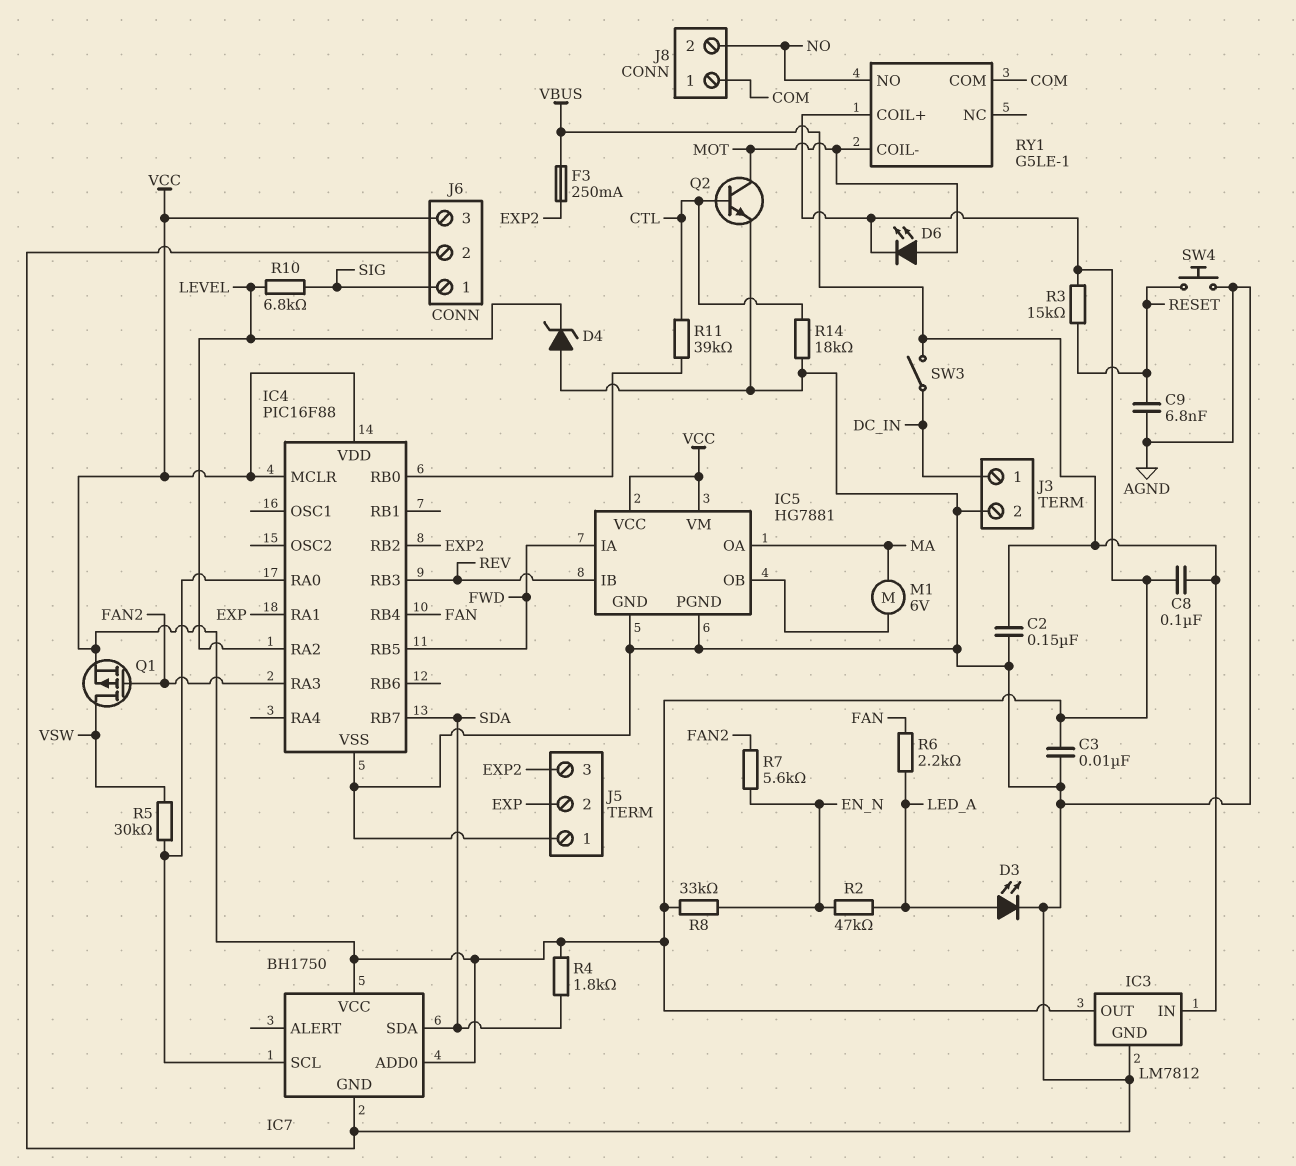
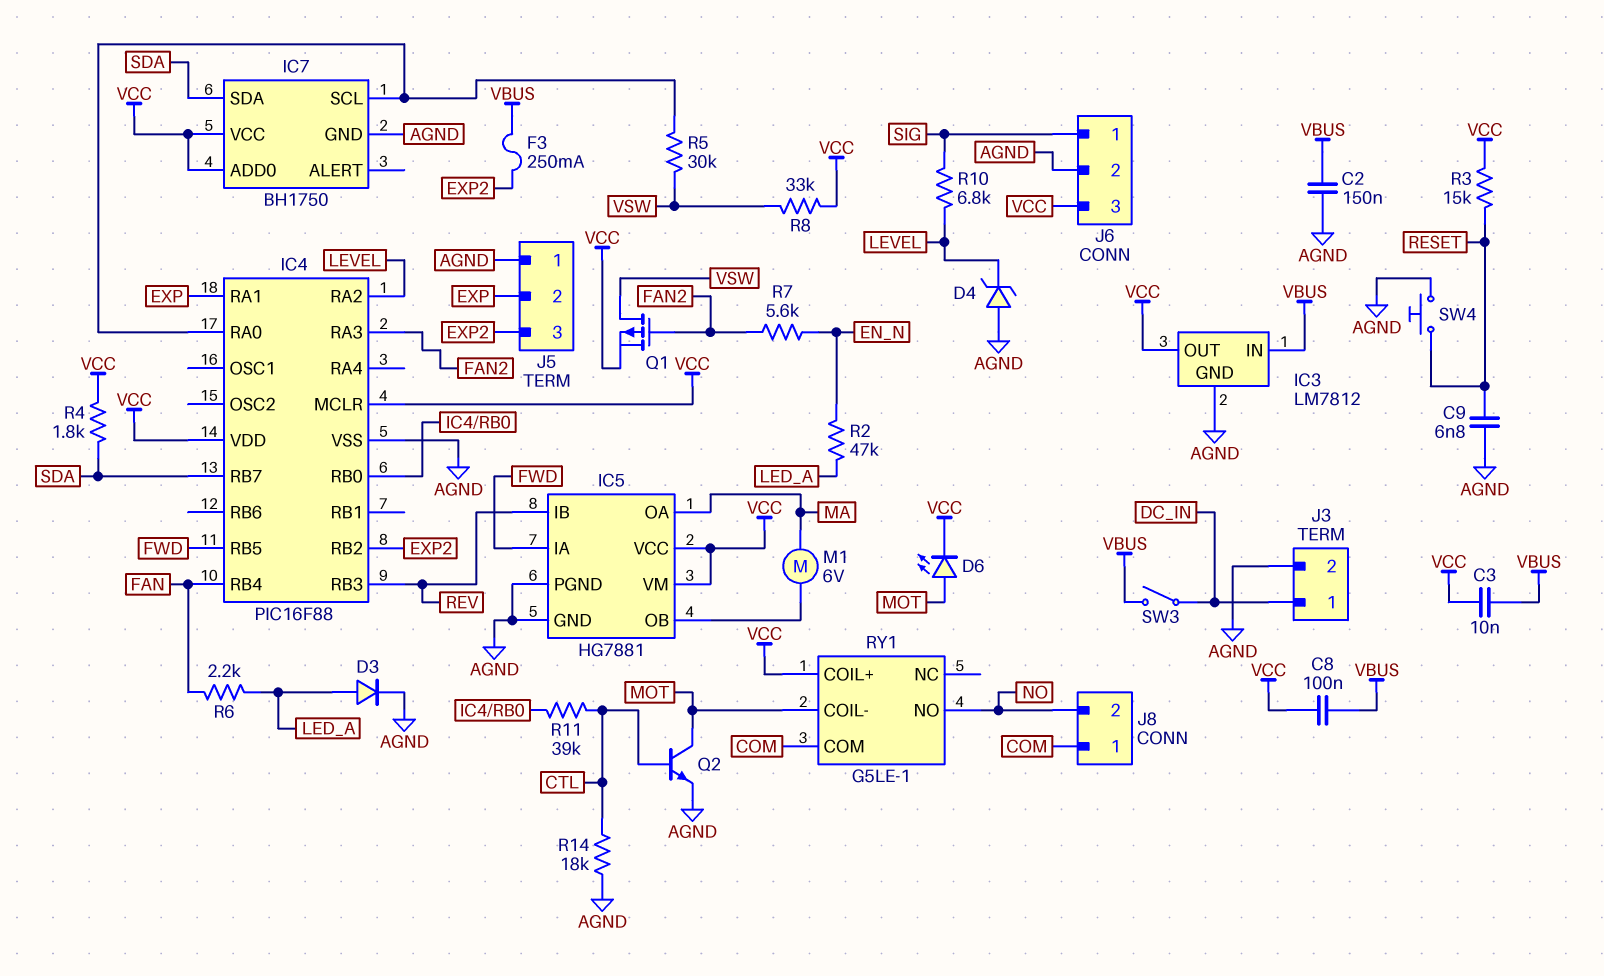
C3: 10nF (AGND, VCC) -> 10nF (VBUS, VCC)
D3: LED (A LED_A, K AGND) -> diode (A LED_A, K AGND)
R8: 33k (EN_N, VCC) -> 33k (VCC, VSW)

